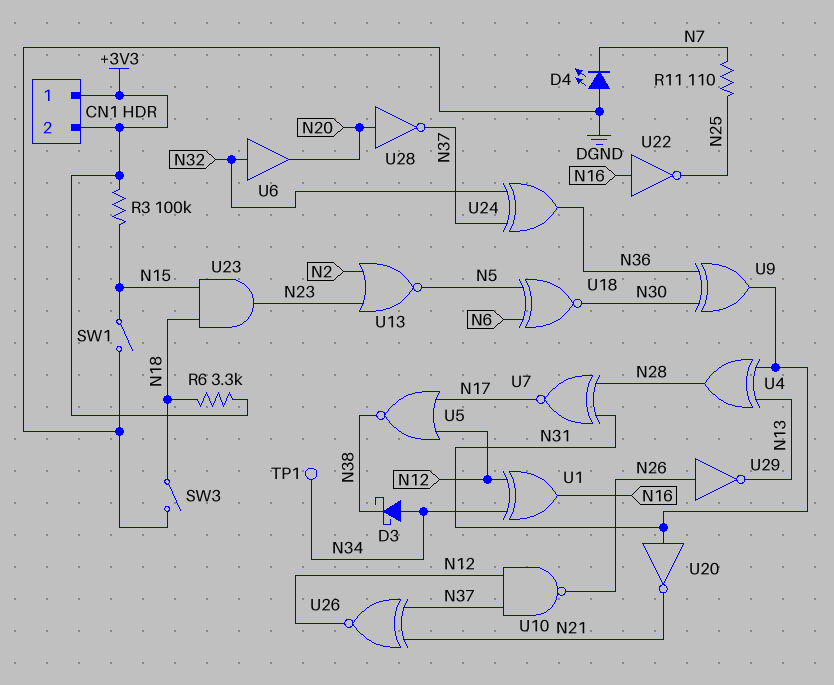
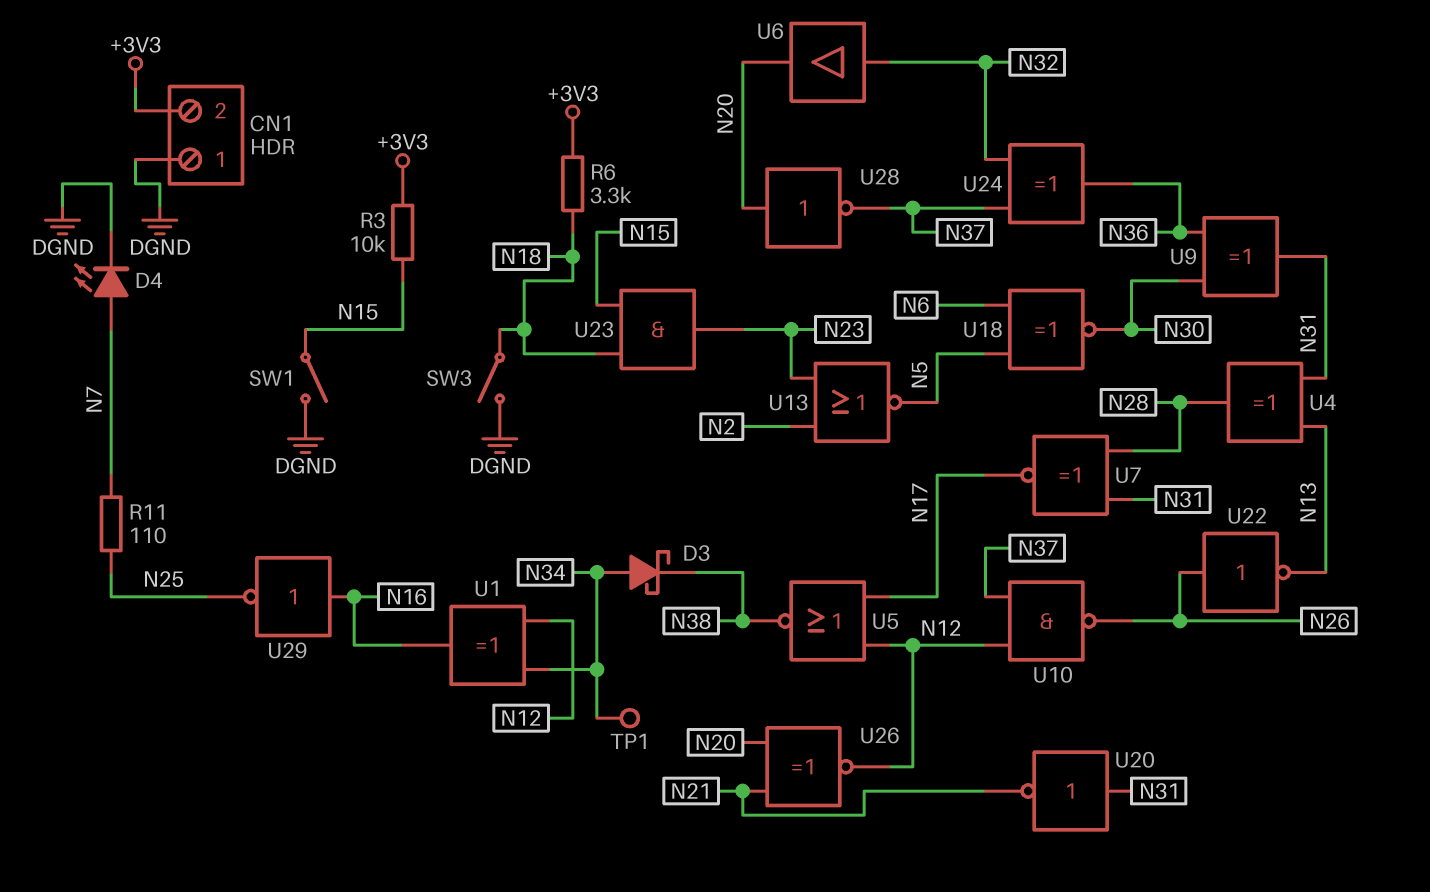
CN1 pin 1: +3V3 -> DGND
D4: LED (A DGND, K N7) -> LED (A N7, K DGND)
R3: 100k (+3V3, N15) -> 10k (+3V3, N15)
U22: NOT (in N16, out N25) -> NOT (in N26, out N13)
U26: XNOR (in N21, in N37, out N12) -> XNOR (in N20, in N21, out N12)
U29: NOT (in N26, out N13) -> NOT (in N16, out N25)

